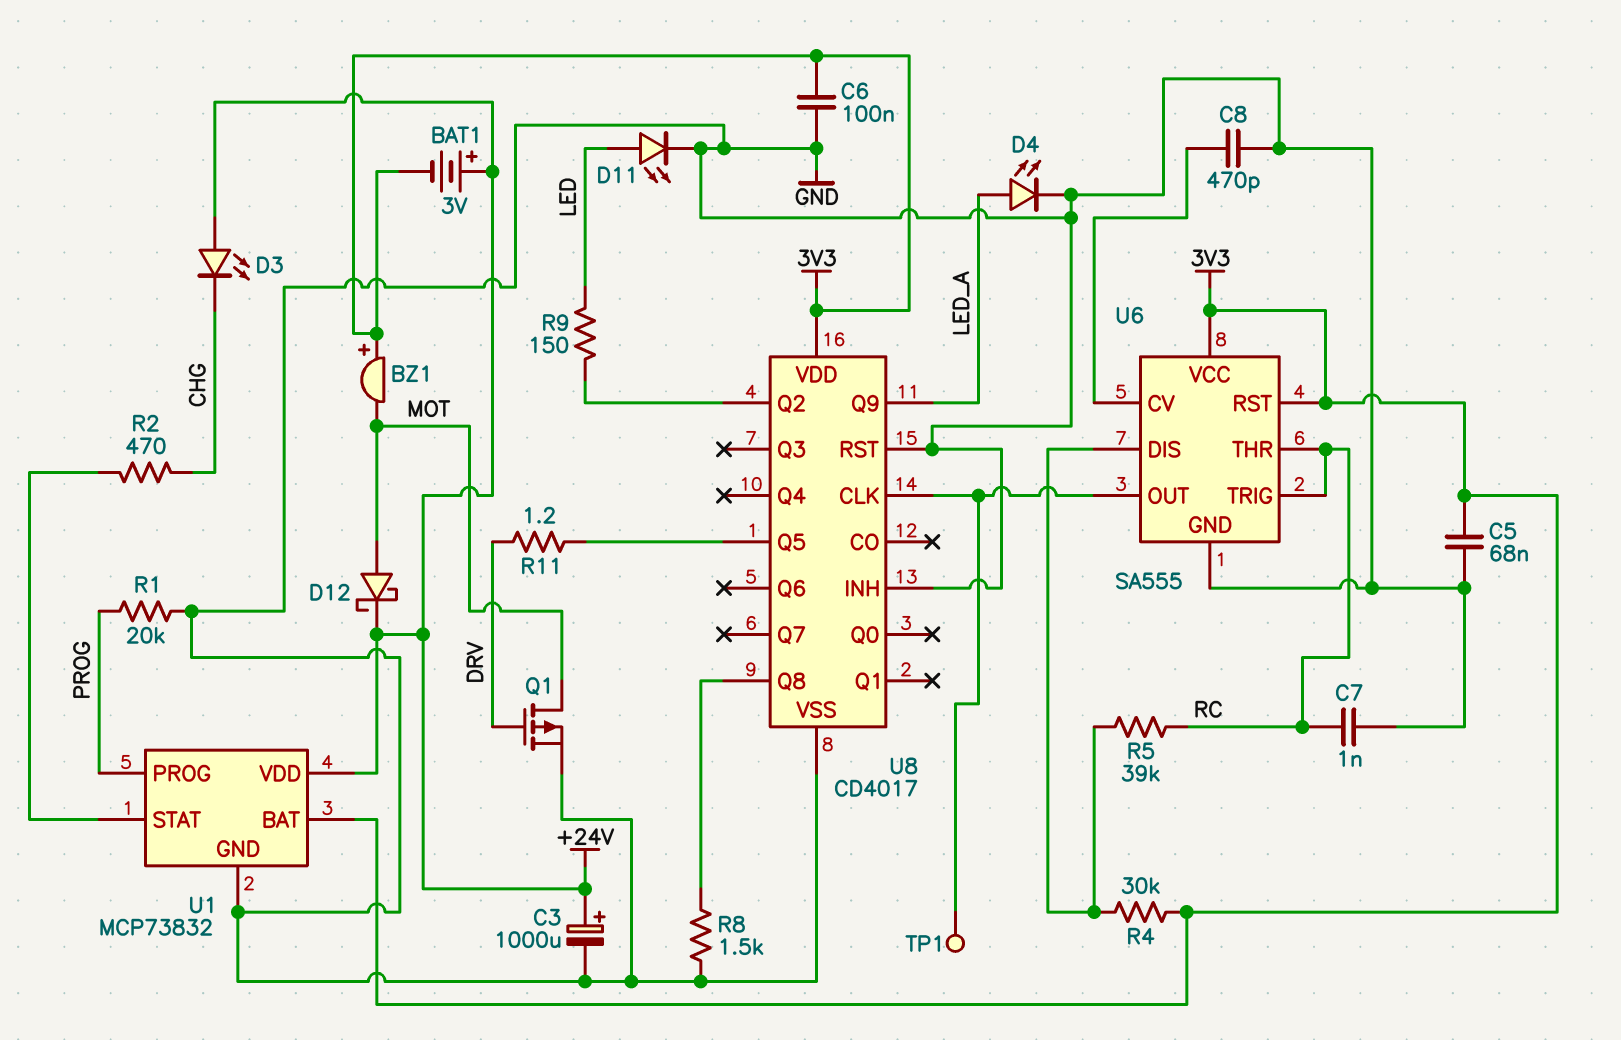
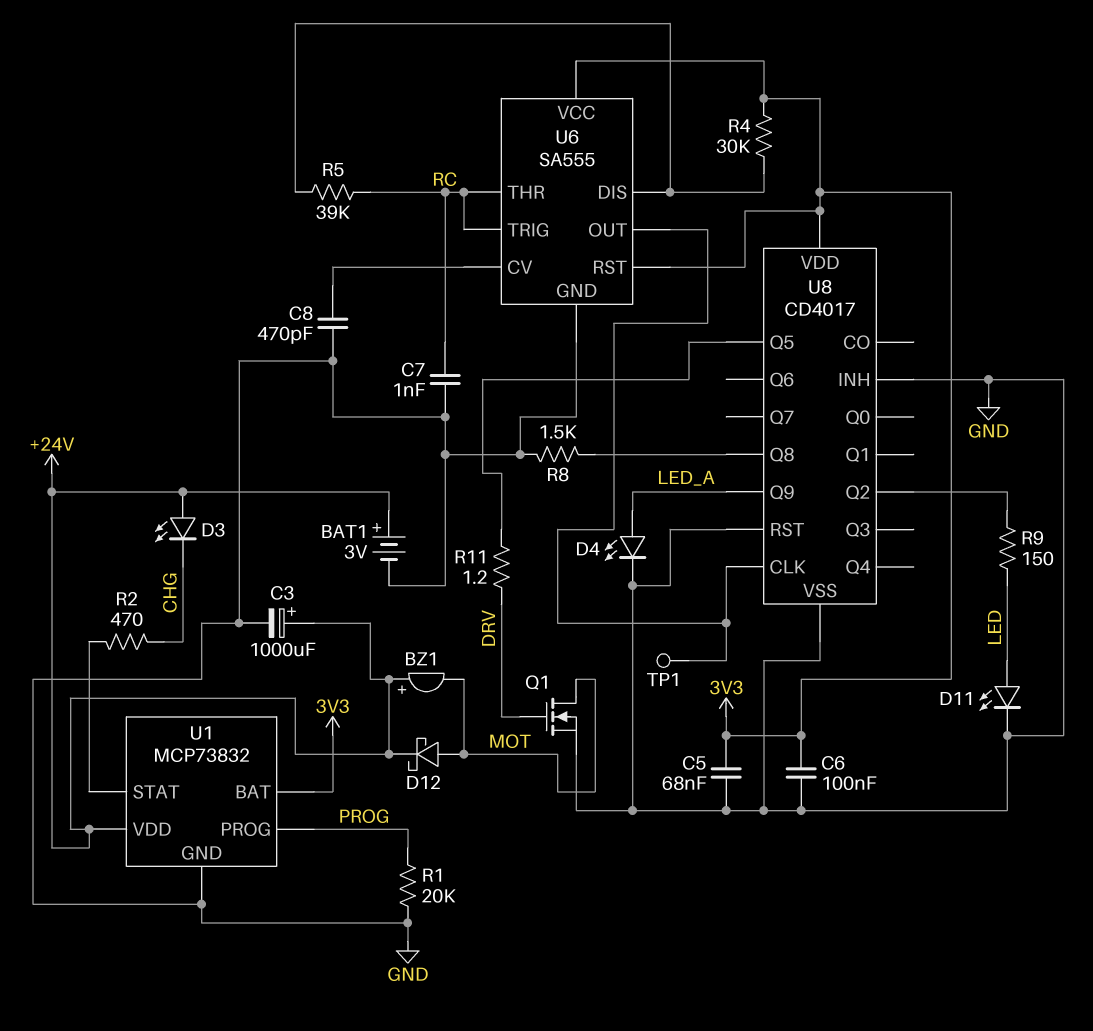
BAT1: 3V (plus +24V, minus 3V3) -> 3V (plus +24V, minus GND)
BZ1: buzzer (plus 3V3, minus MOT) -> buzzer (plus +24V, minus MOT)
Q1: PMOS (G DRV, D MOT, S GND) -> NMOS (G DRV, D MOT, S GND)

